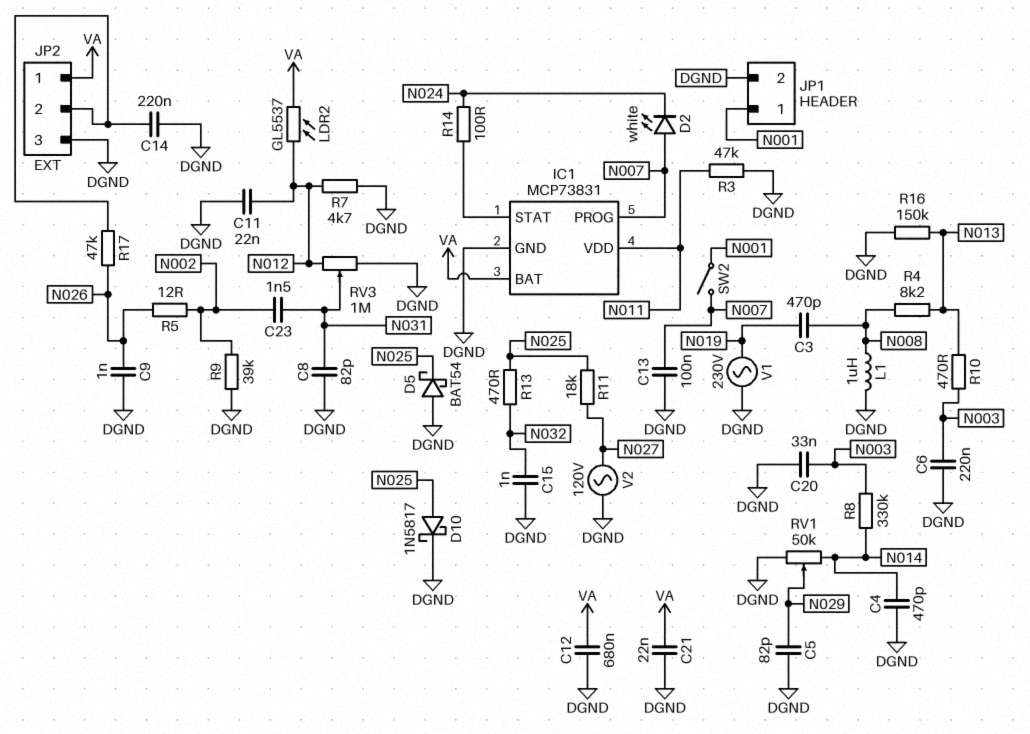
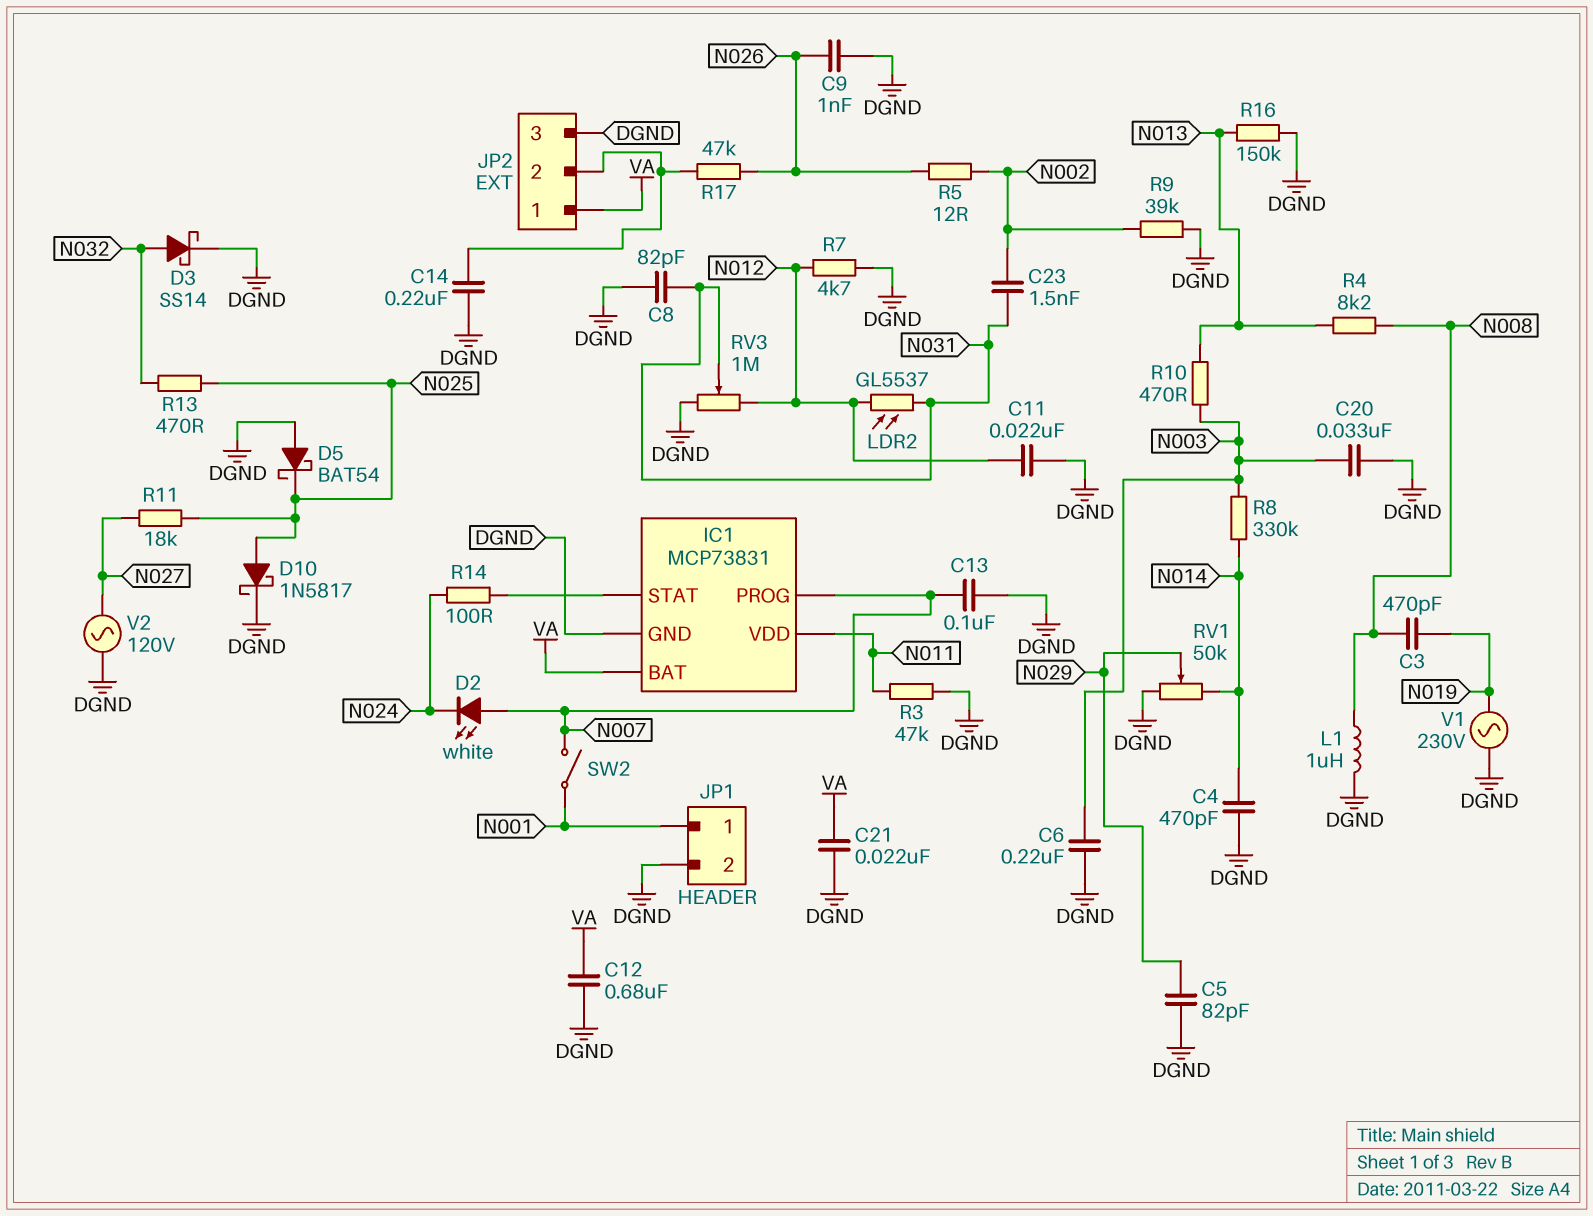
C15: 1nF (DGND, N032) -> none
D3: none -> schottky SS14 (A N032, K DGND)
LDR2: GL5537 (N012, VA) -> GL5537 (N012, N031)

